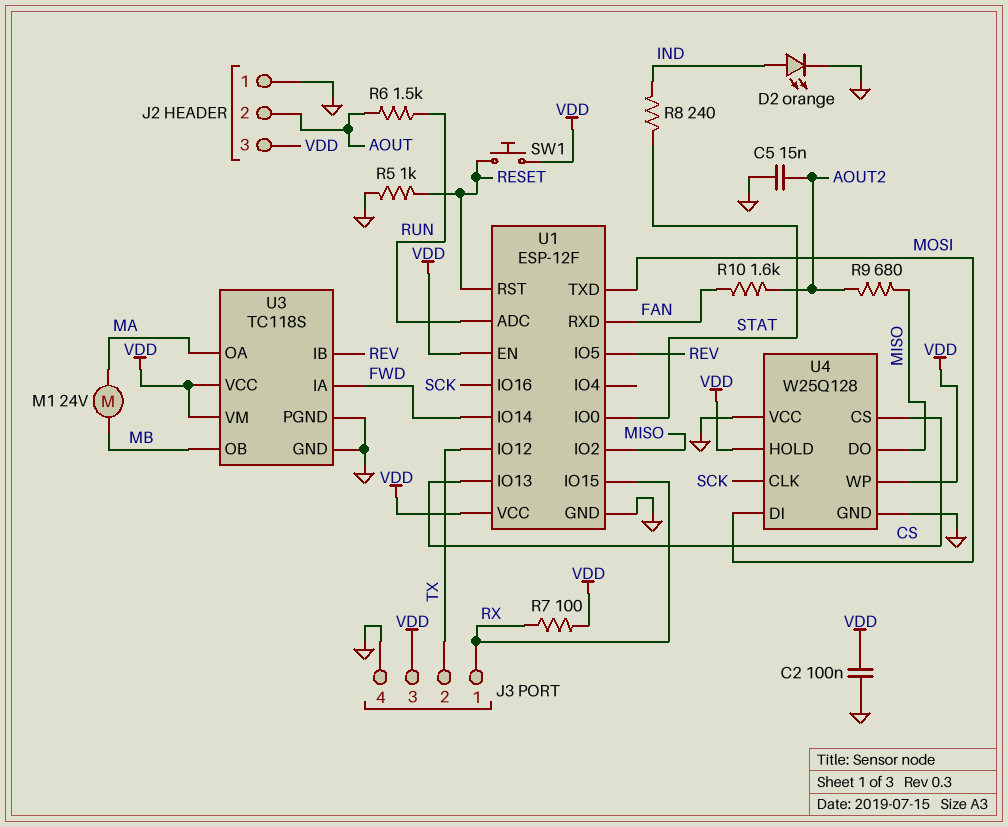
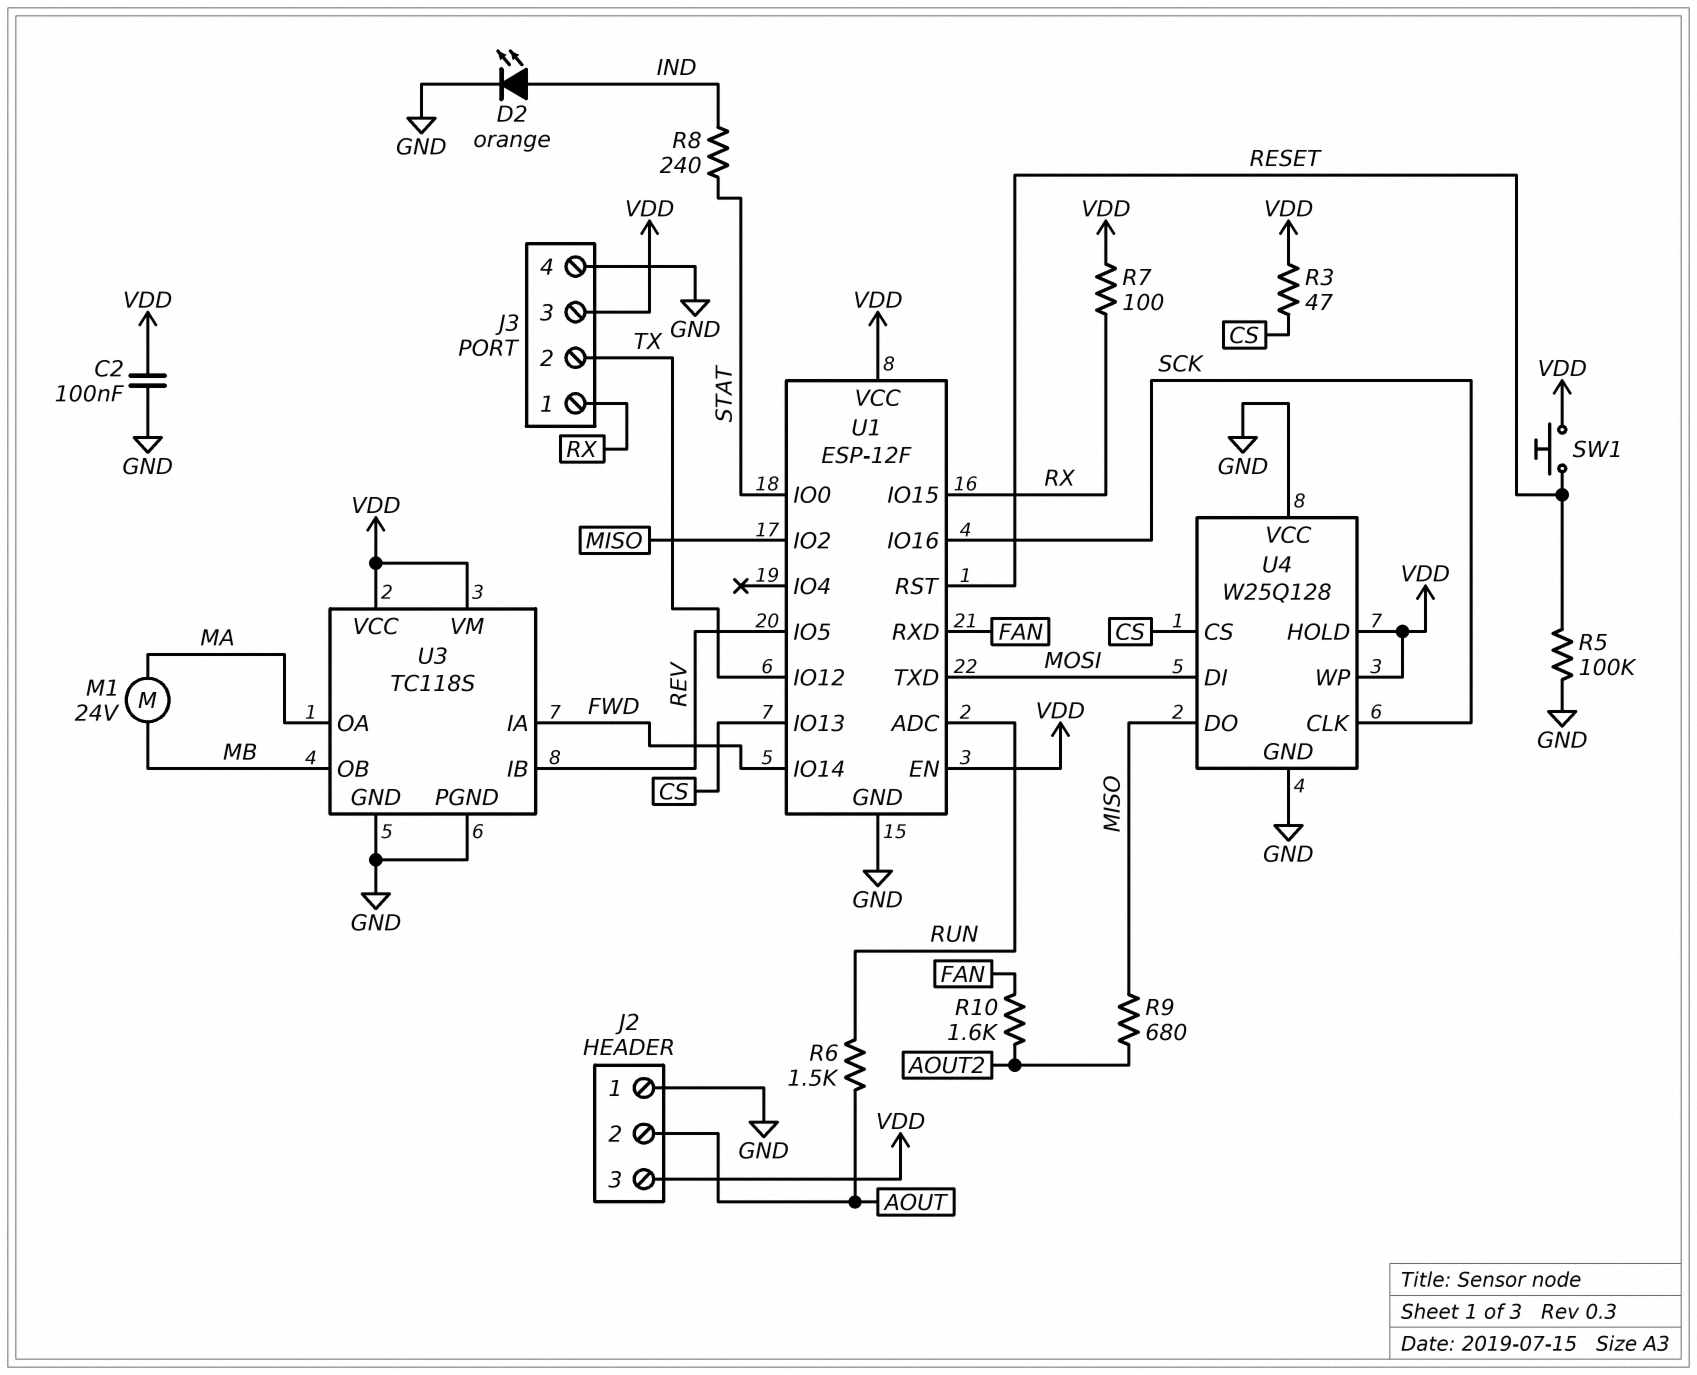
C5: 15nF (AOUT2, GND) -> none
R3: none -> 47 (CS, VDD)
R5: 1k (GND, RESET) -> 100k (GND, RESET)

